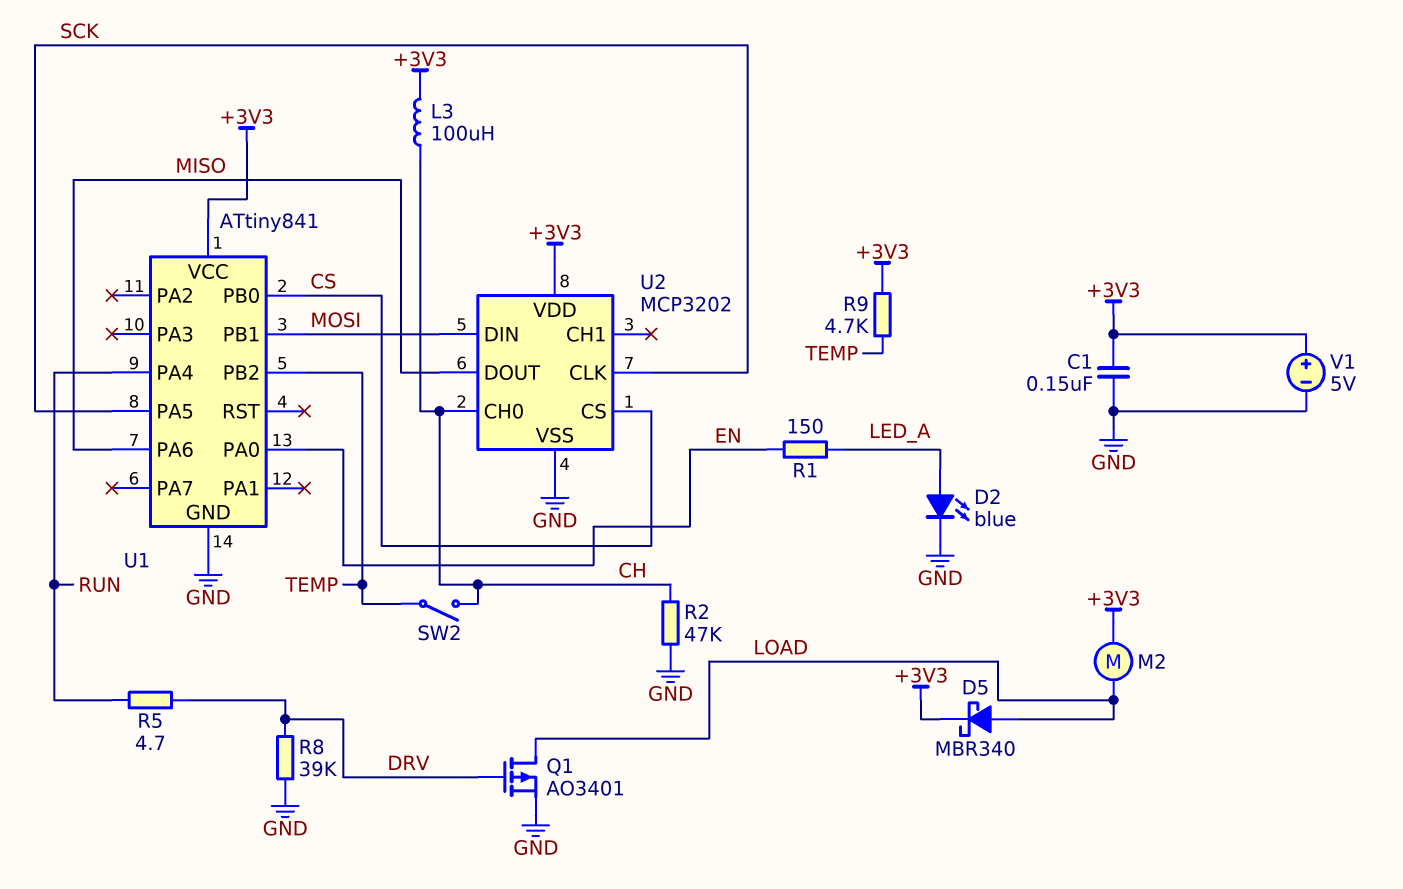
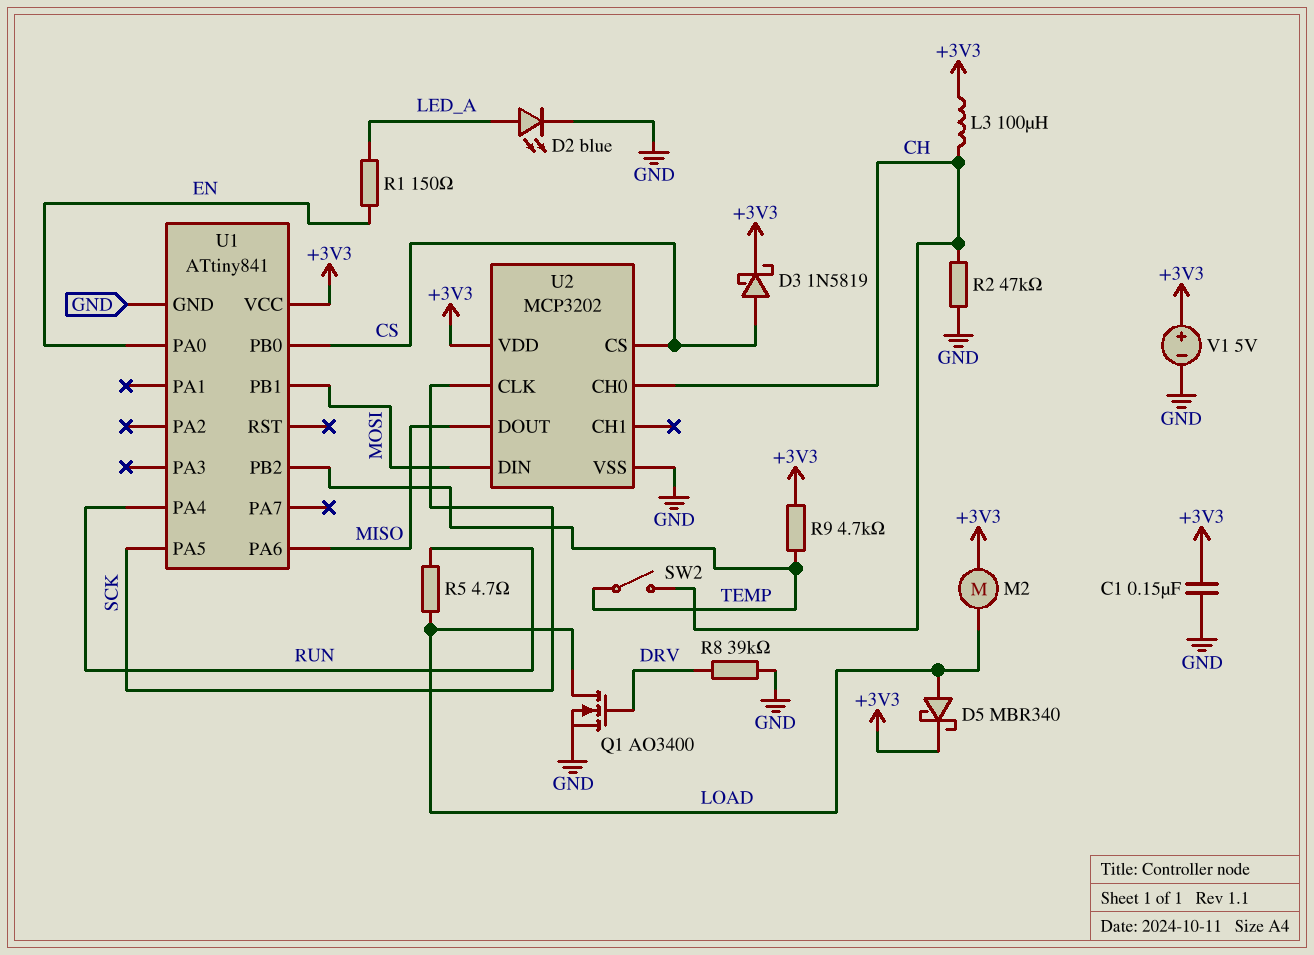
D3: none -> schottky 1N5819 (A CS, K +3V3)
Q1: PMOS AO3401 (G DRV, D LOAD, S GND) -> NMOS AO3400 (G DRV, D LOAD, S GND)
R5: 4.7 (DRV, RUN) -> 4.7 (LOAD, RUN)

